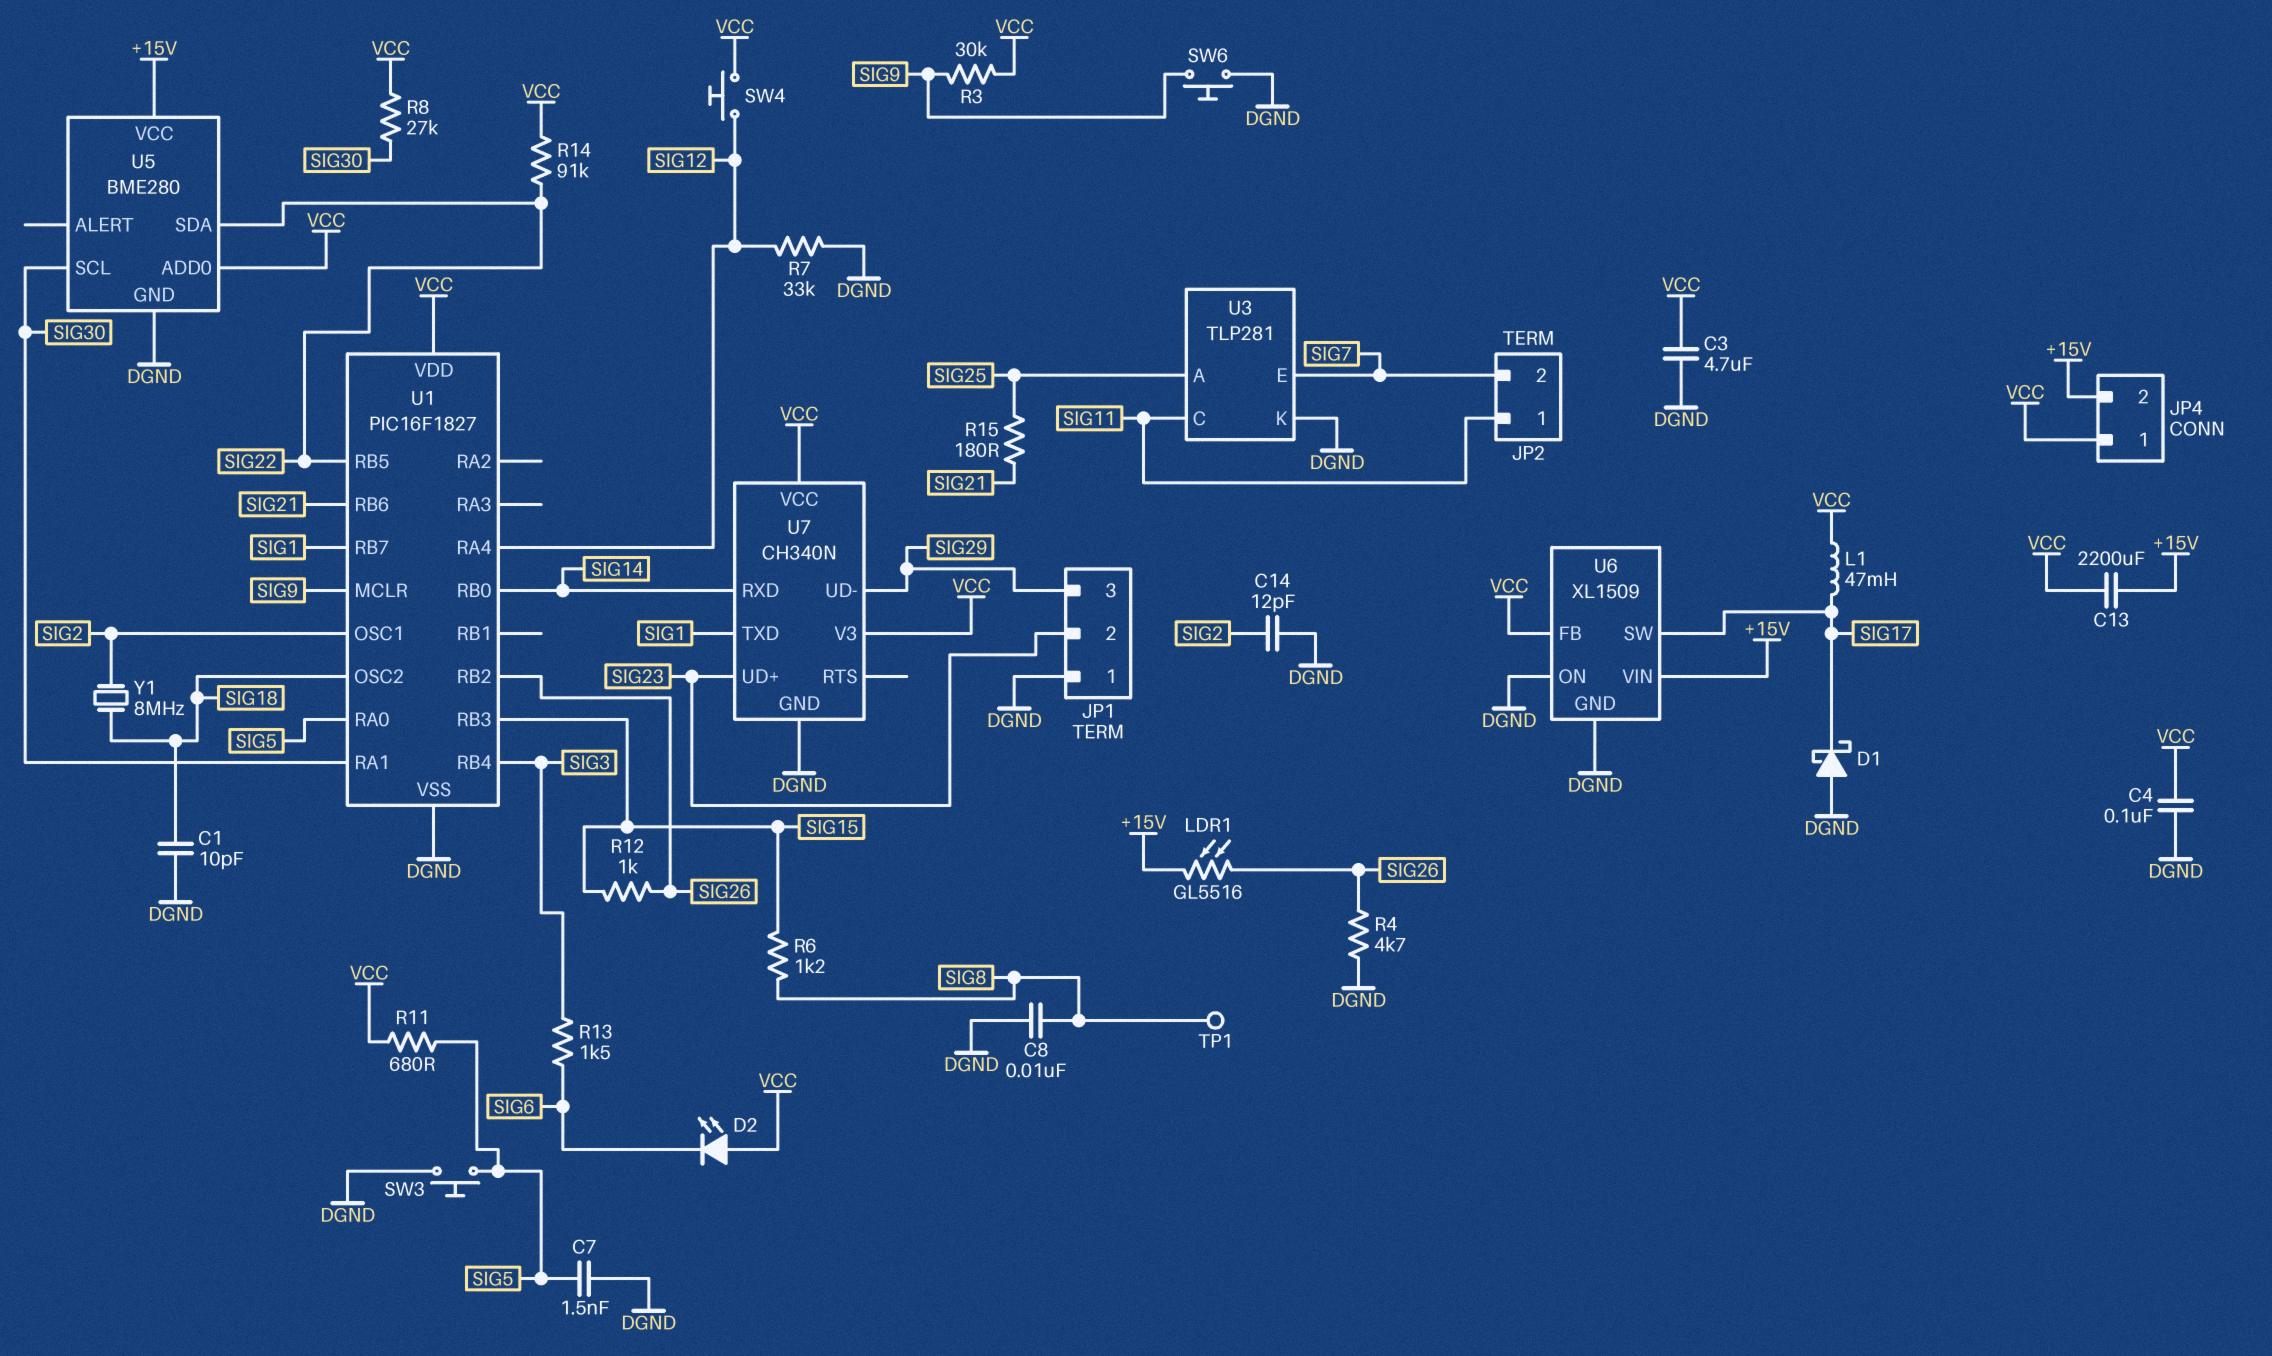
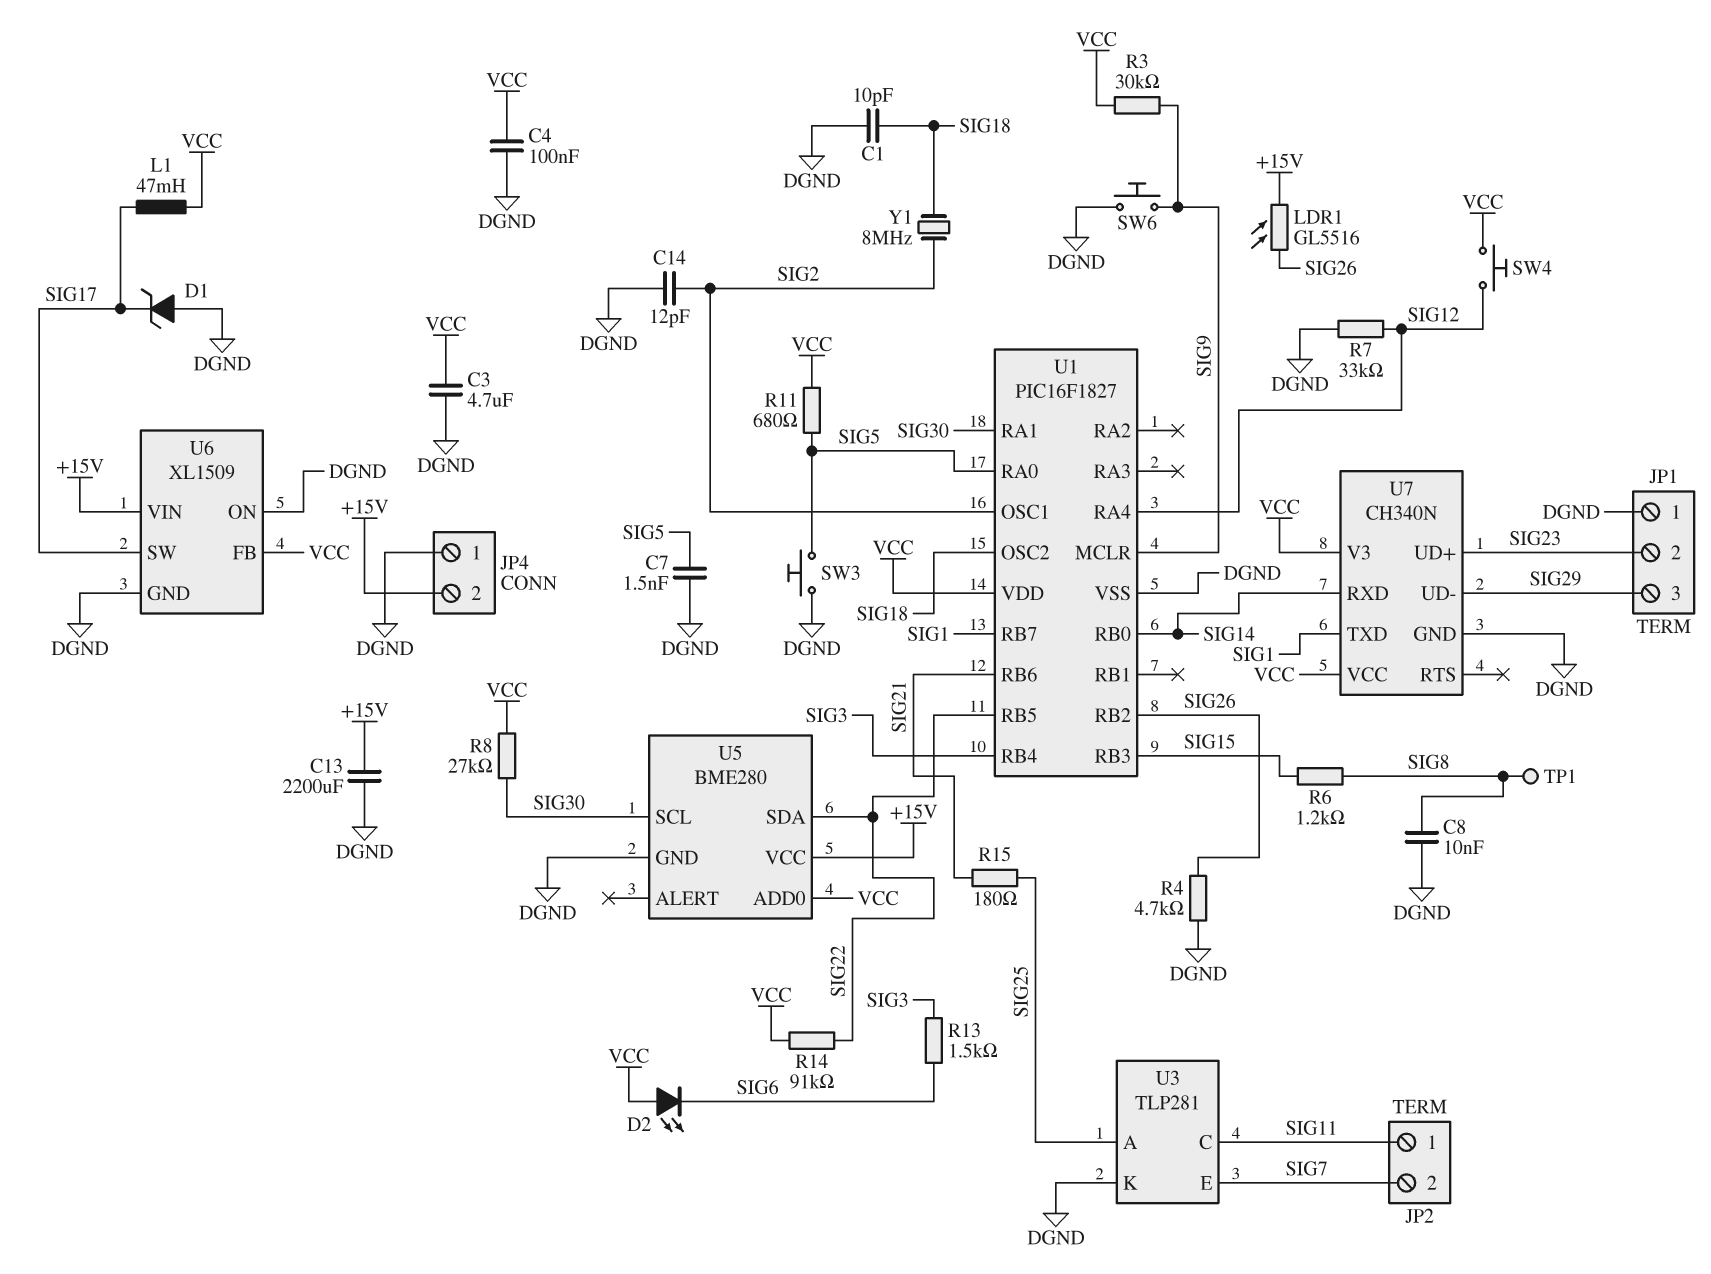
C13: 2200uF (+15V, VCC) -> 2200uF (+15V, DGND)
D1: schottky (A DGND, K SIG17) -> zener (A DGND, K SIG17)
JP4 pin 1: VCC -> DGND
R12: 1k (SIG15, SIG26) -> none

